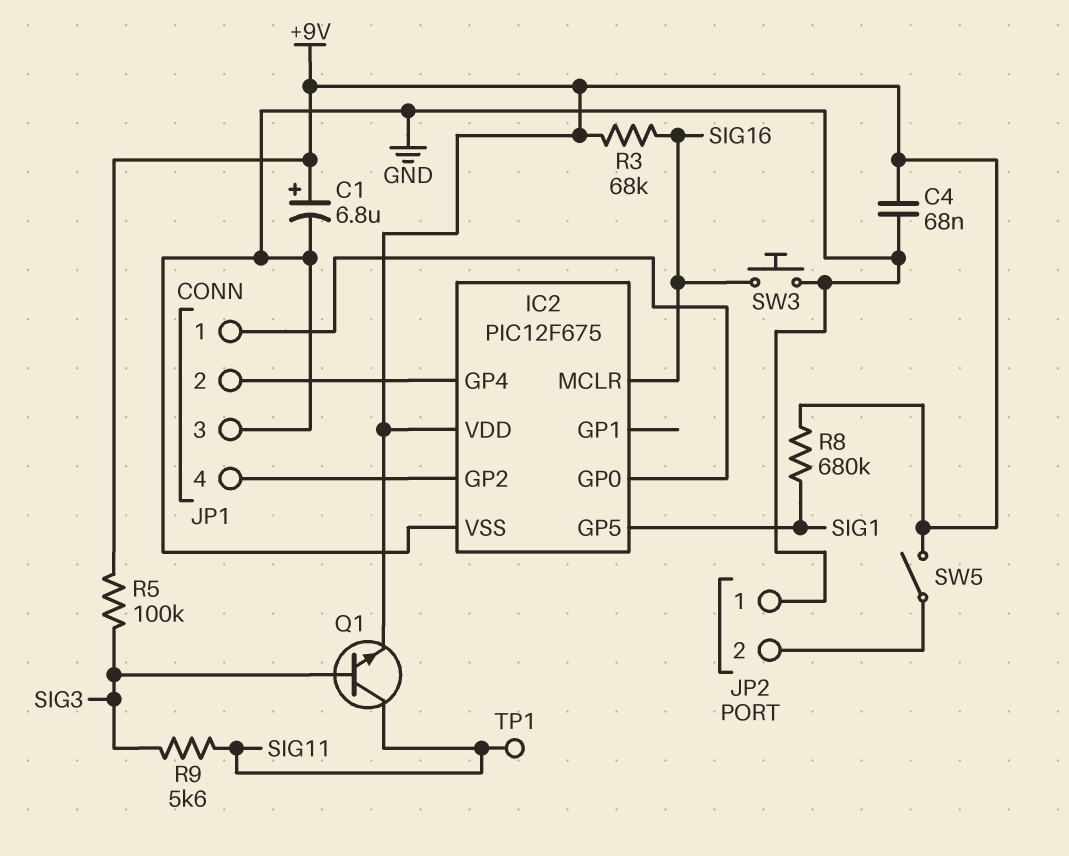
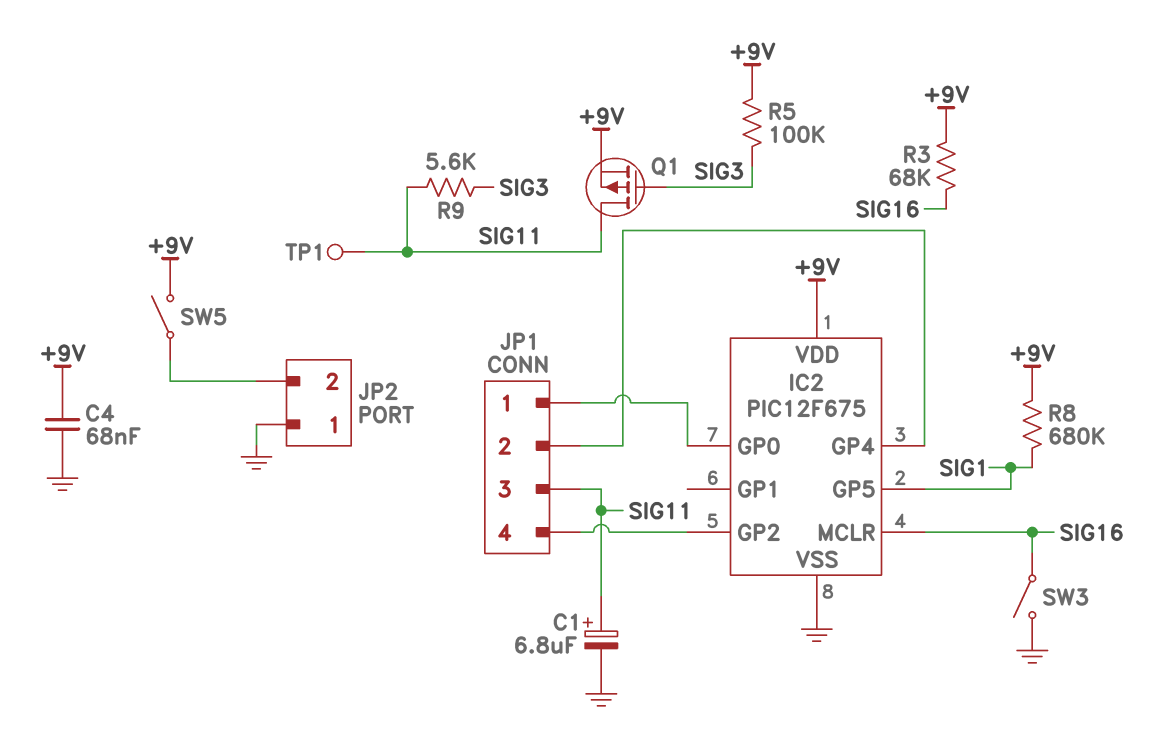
C1: 6.8uF (plus +9V, minus GND) -> 6.8uF (plus SIG11, minus GND)
JP1 pin 3: GND -> SIG11
Q1: NPN (B SIG3, C SIG11, E +9V) -> PMOS (G SIG3, D SIG11, S +9V)
SW3: button (GND, SIG16) -> switch (GND, SIG16)

